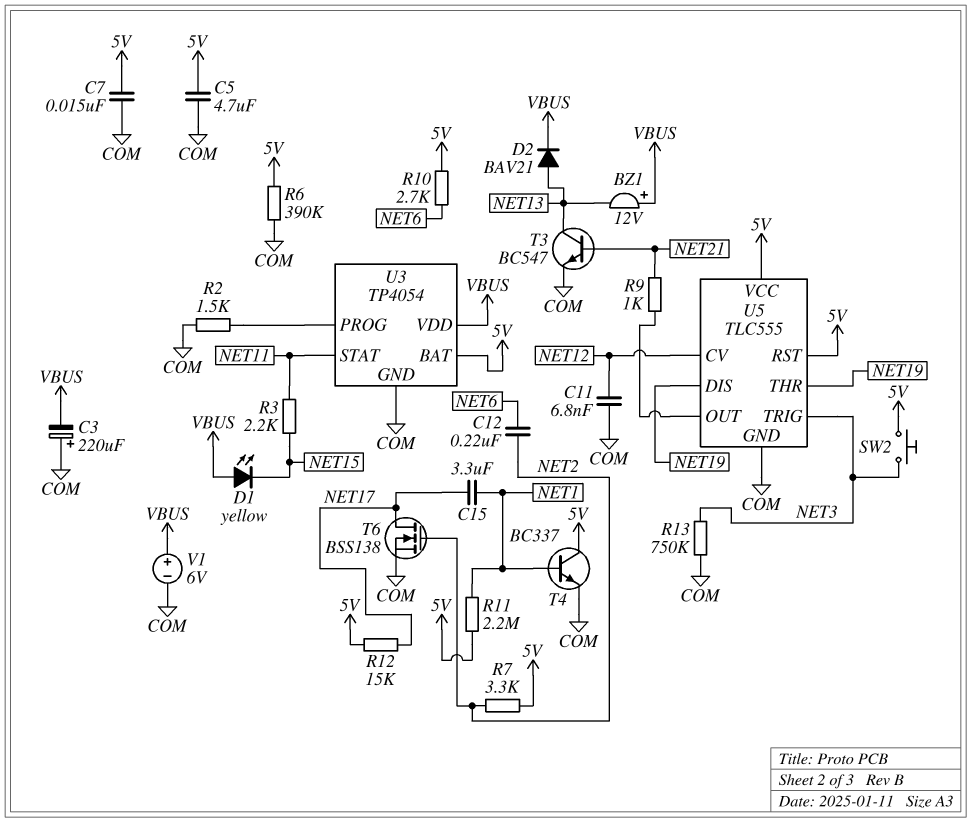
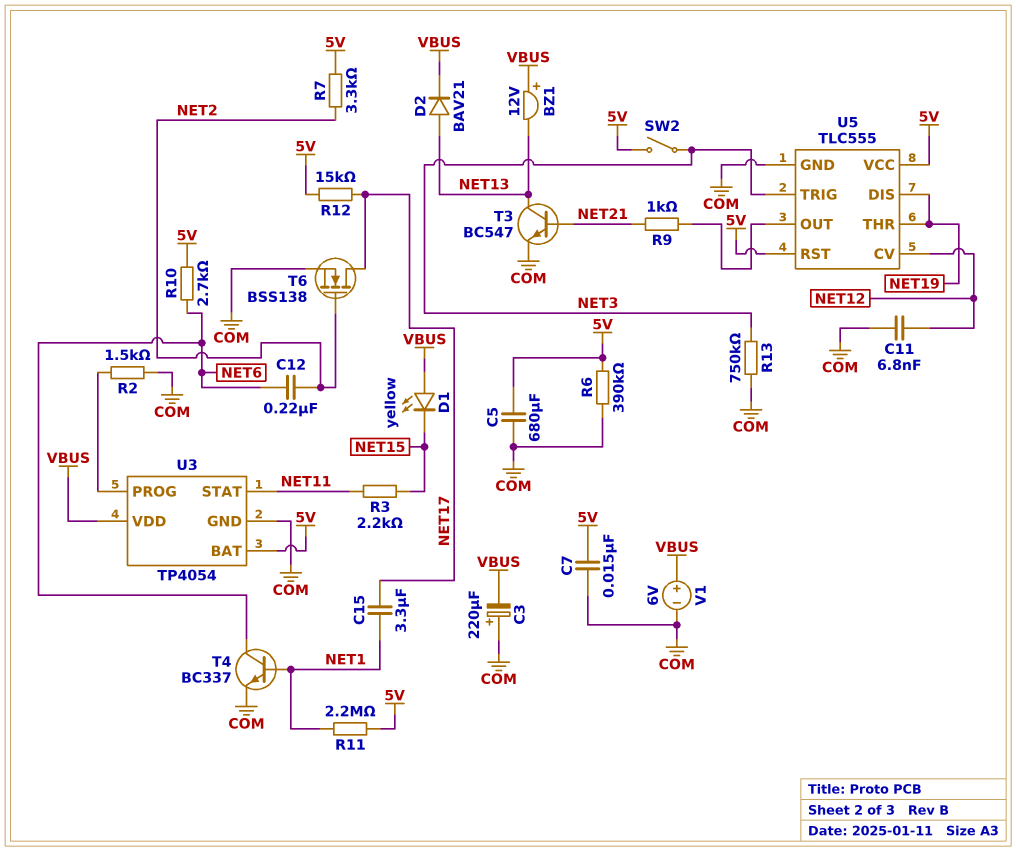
C5: 4.7uF (5V, COM) -> 680uF (5V, COM)
SW2: button (5V, NET3) -> switch (5V, NET3)
T4: NPN BC337 (B NET1, C 5V, E COM) -> NPN BC337 (B NET1, C NET6, E COM)

